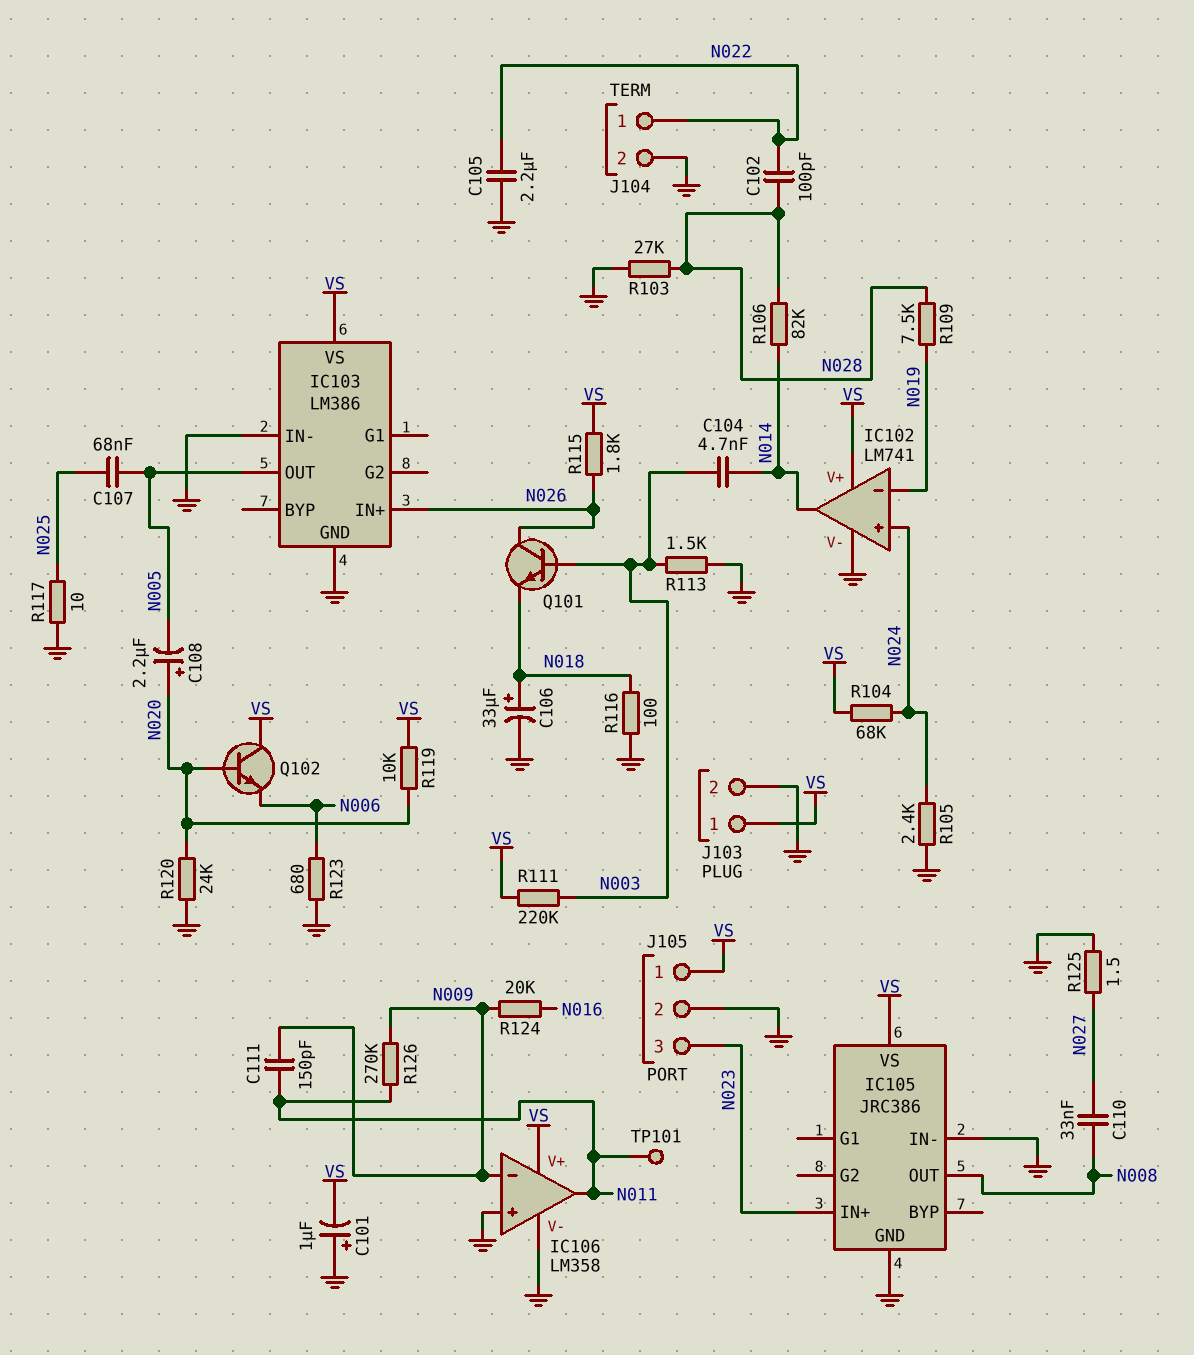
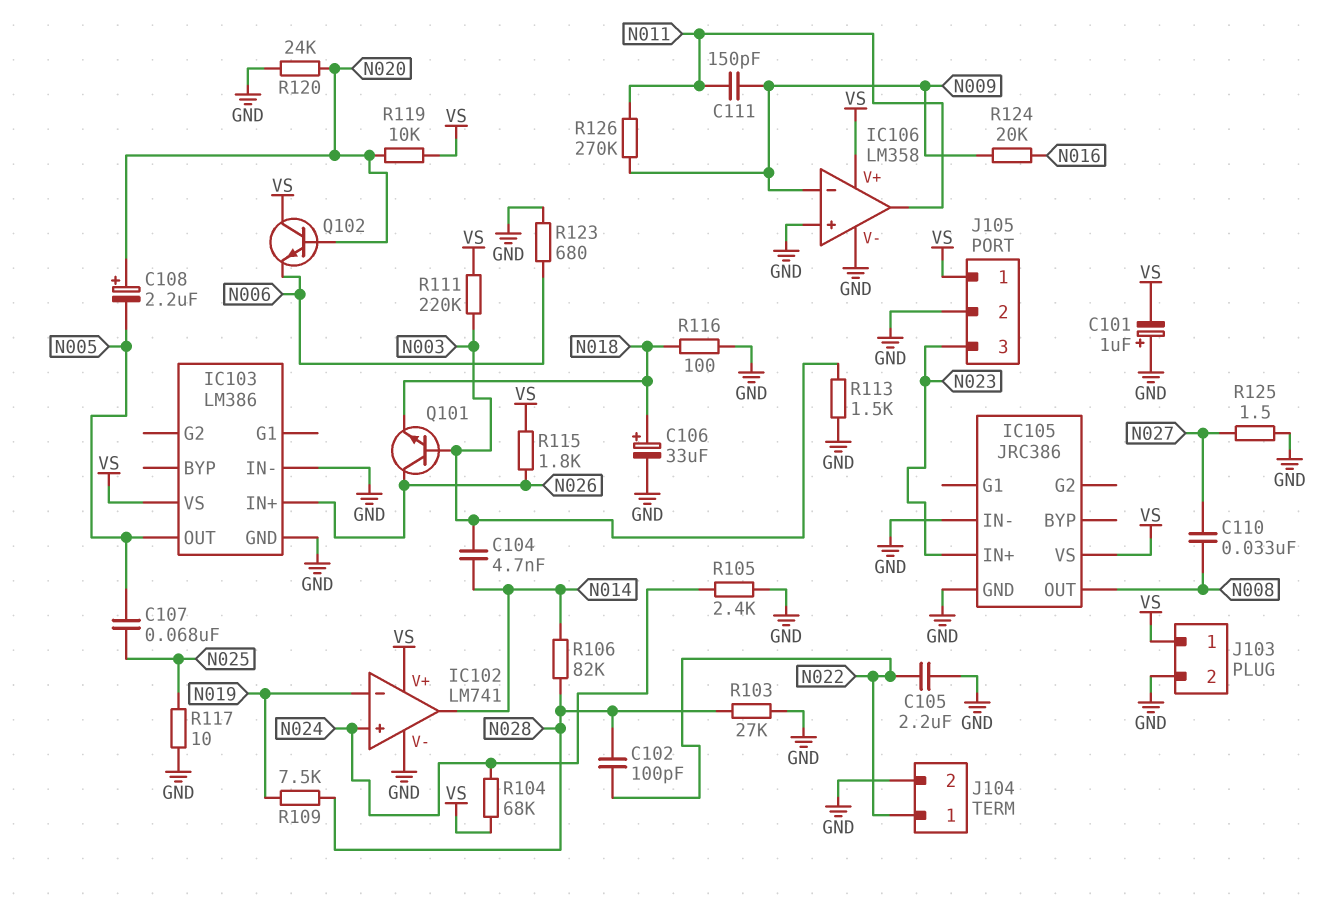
TP101: test point (N011) -> none

